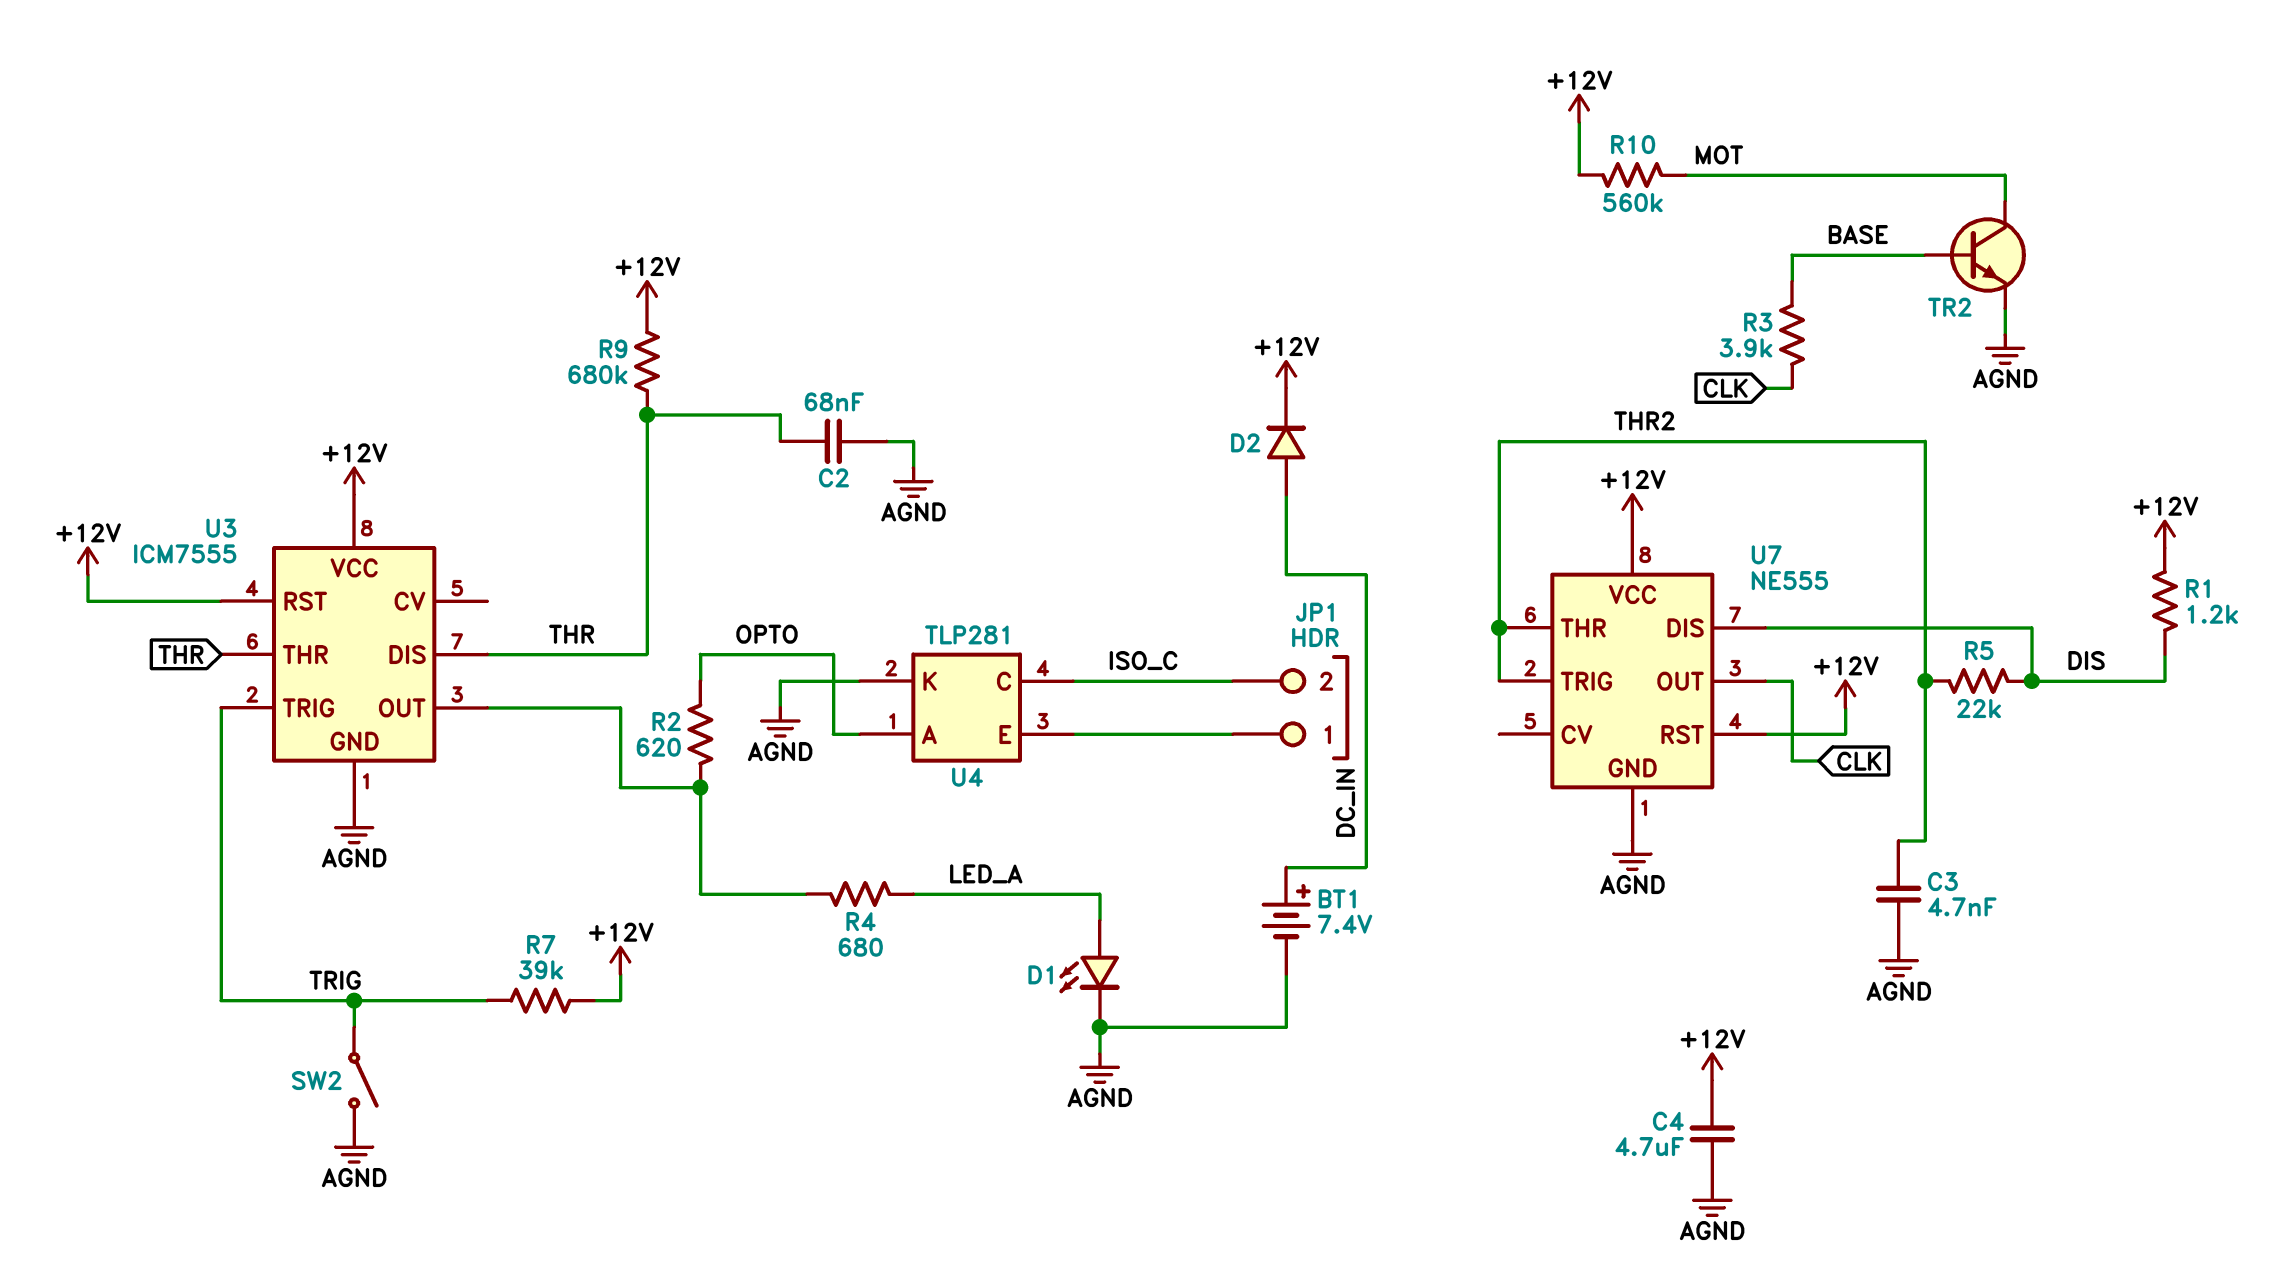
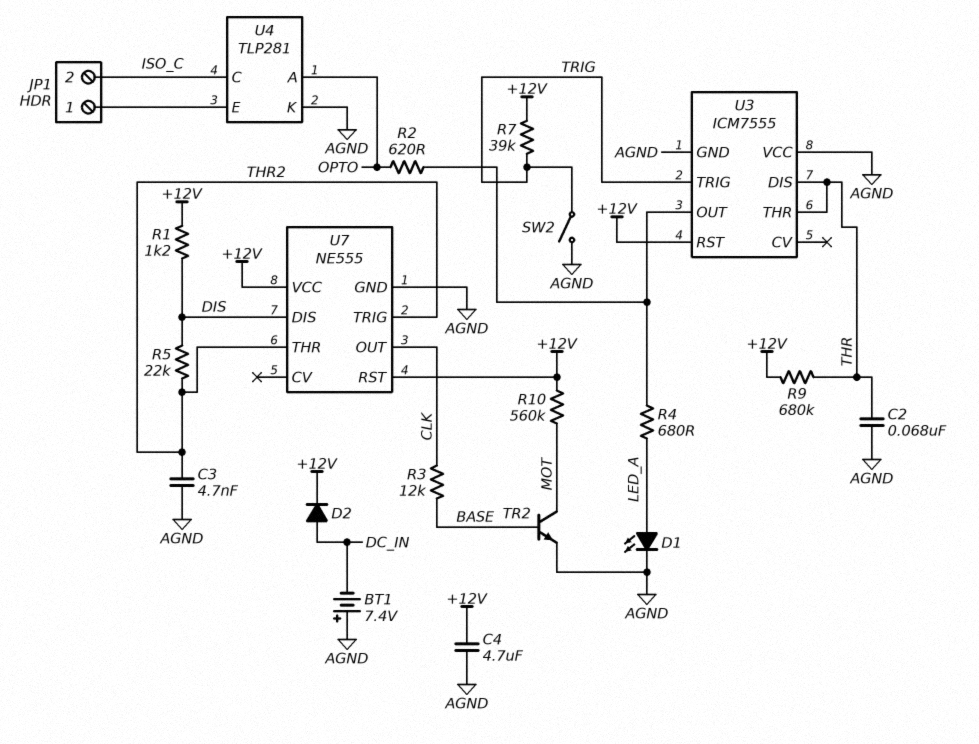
BT1: 7.4V (plus DC_IN, minus AGND) -> 7.4V (plus AGND, minus DC_IN)
R3: 3.9k (BASE, CLK) -> 12k (BASE, CLK)
U3 pin VCC: +12V -> AGND

